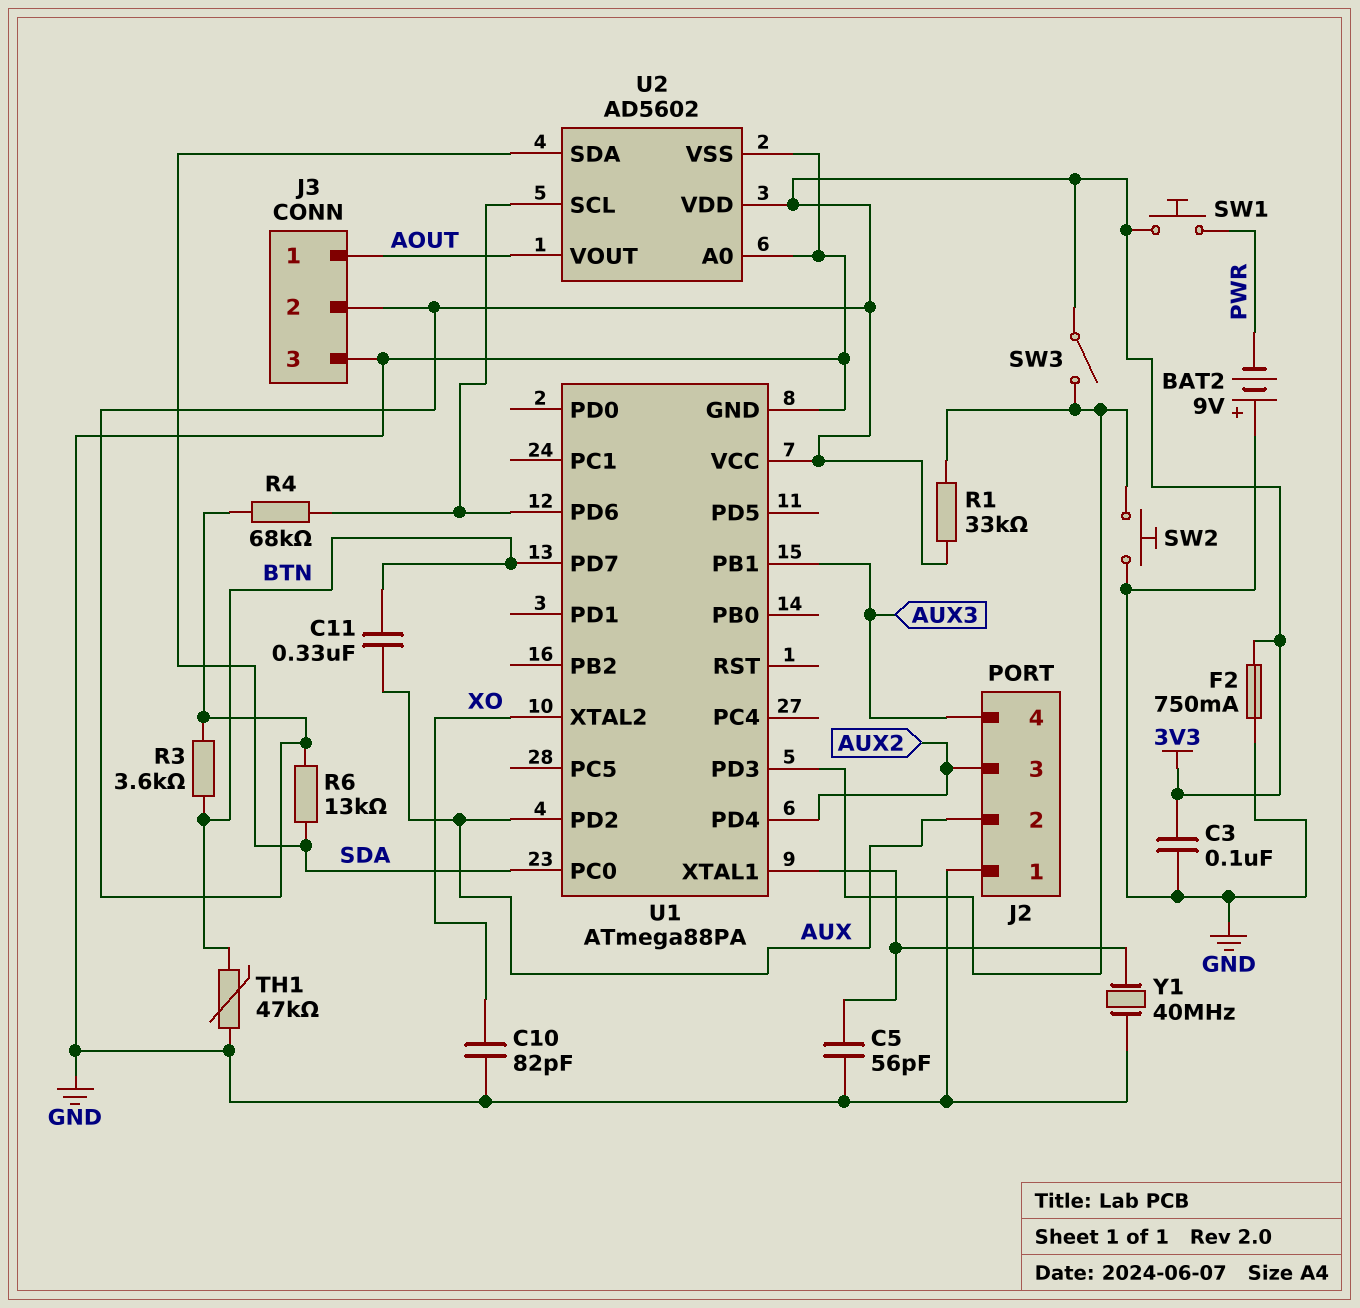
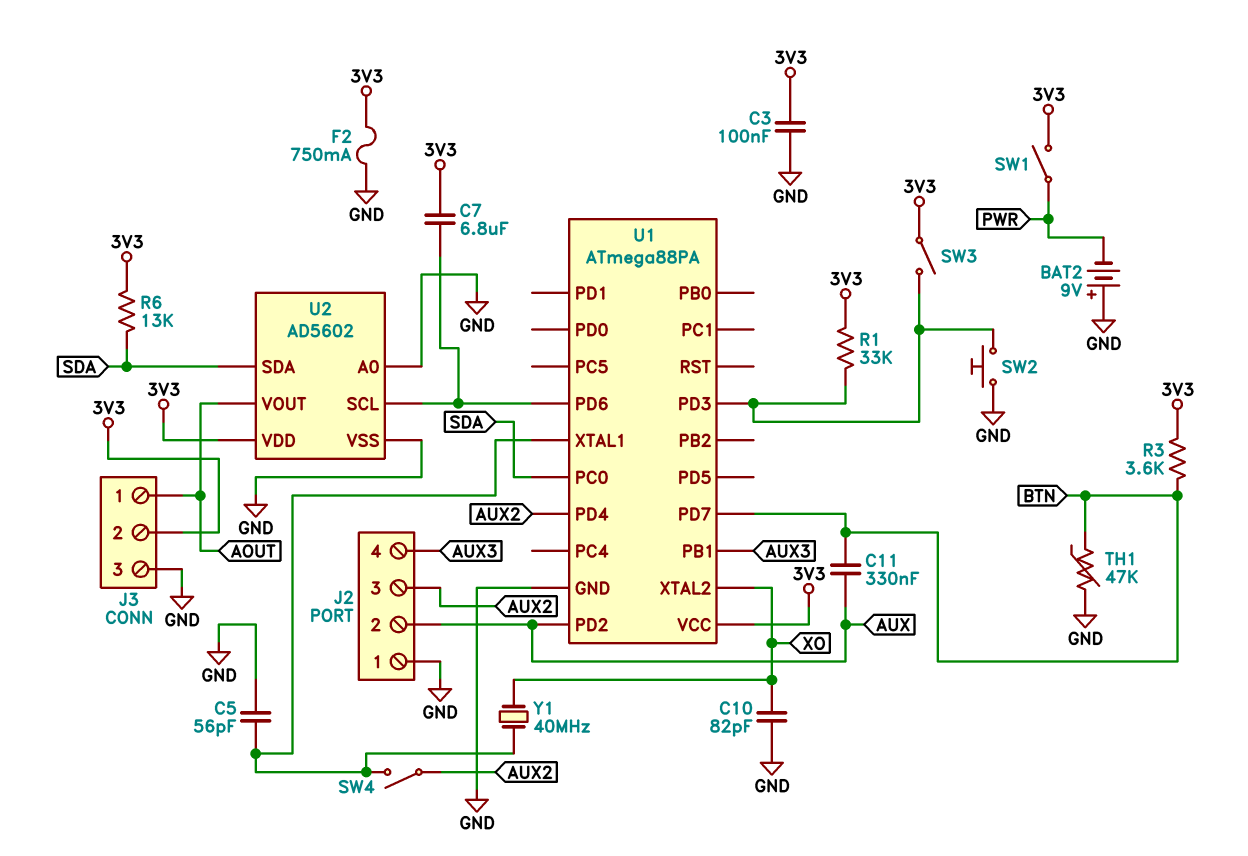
C7: none -> 6.8uF (3V3, U1/PD6)
R4: 68k (3V3, U1/PD6) -> none
SW1: button (3V3, PWR) -> switch (3V3, PWR)
SW4: none -> switch (AUX2, U1/XTAL1)
Y1: 40MHz (GND, U1/XTAL1) -> 40MHz (U1/XTAL1, XO)

